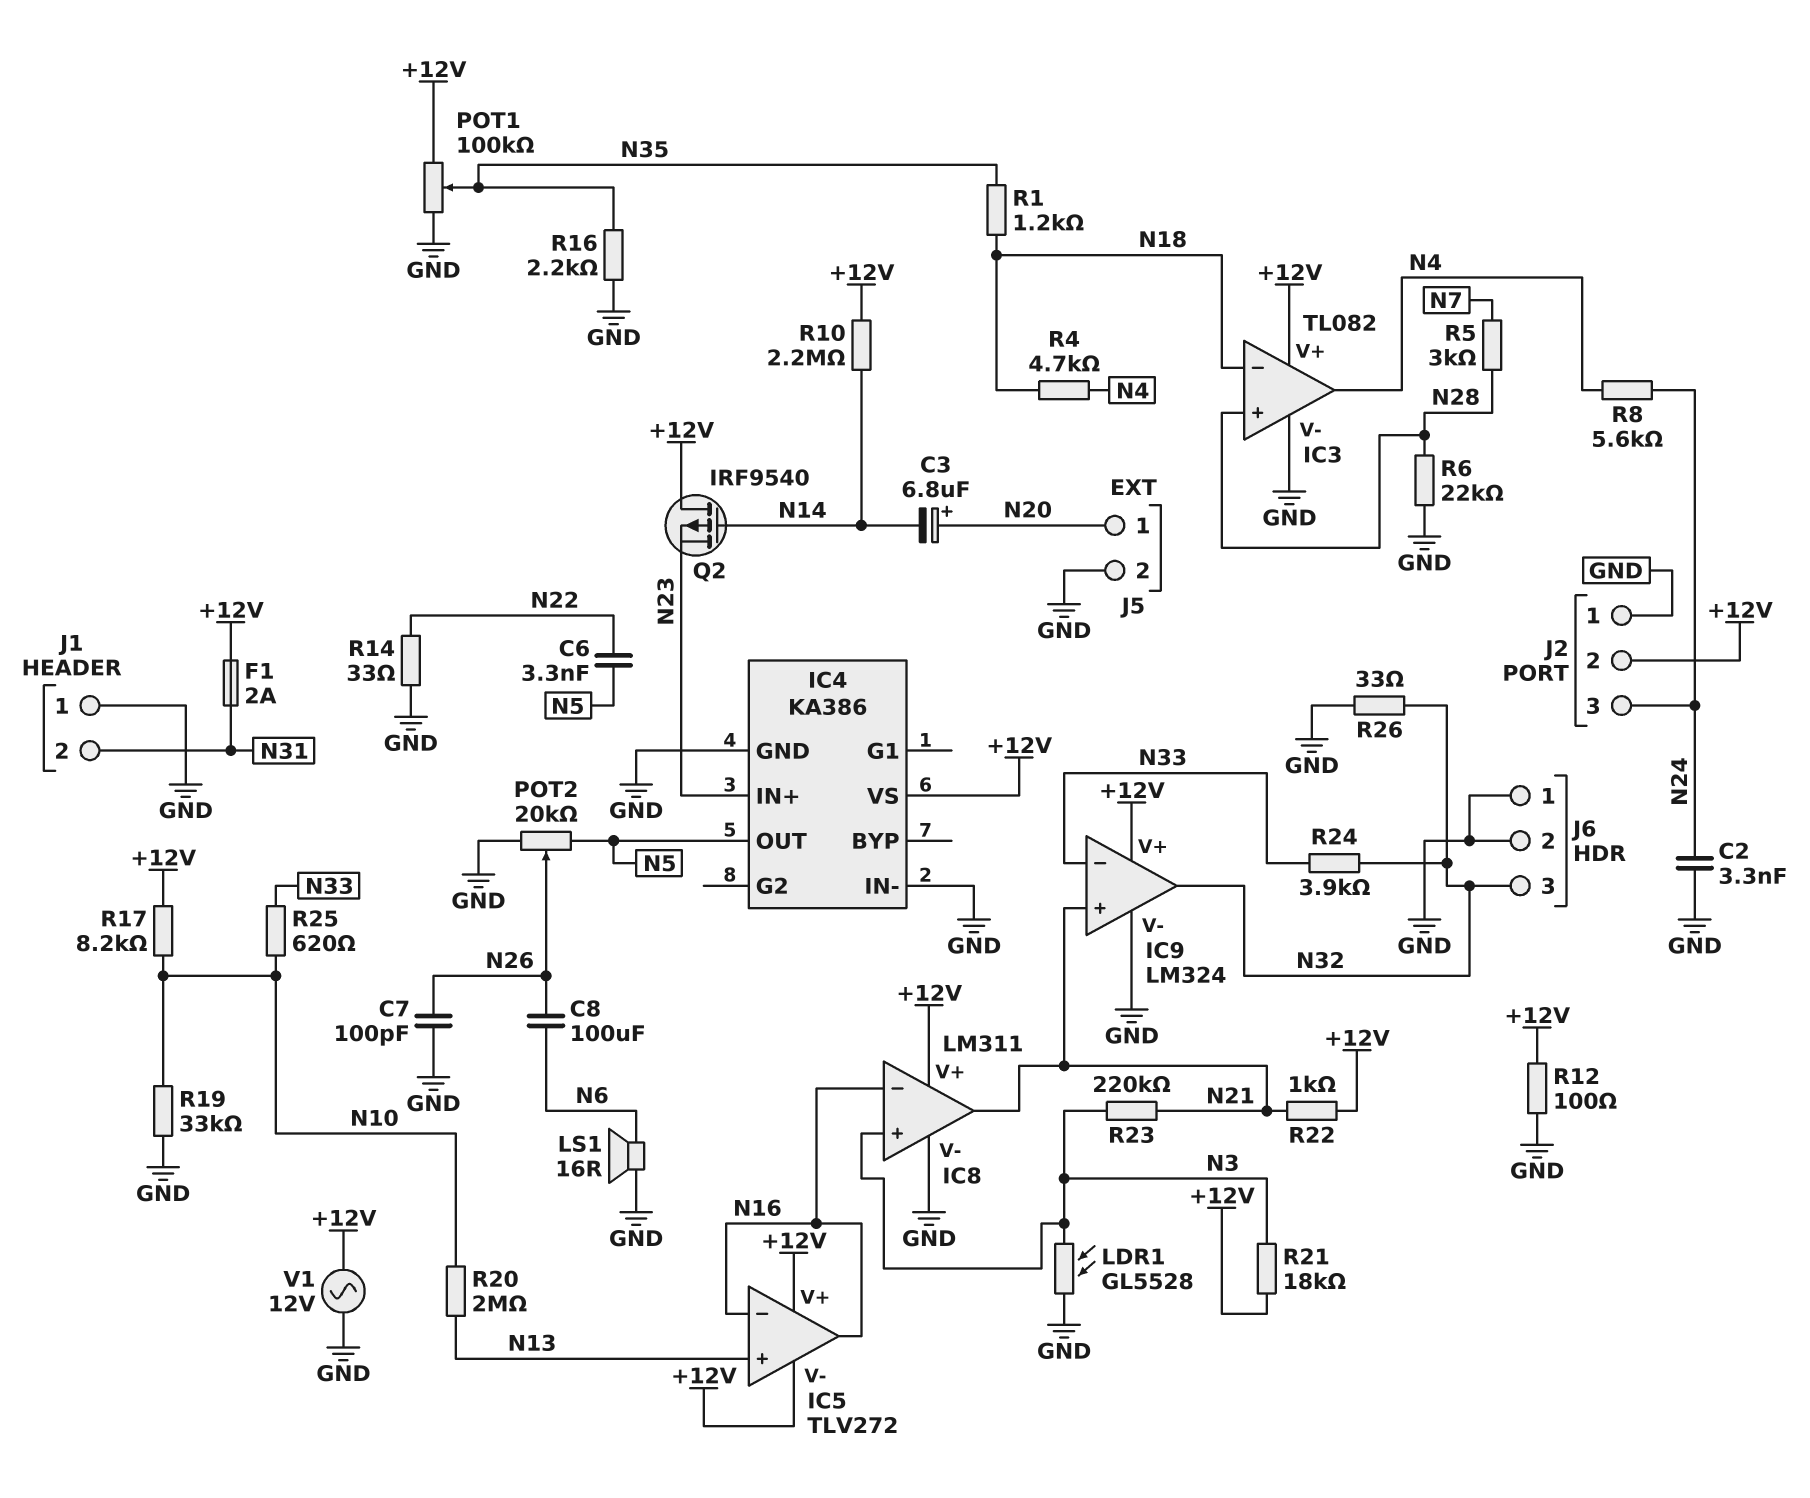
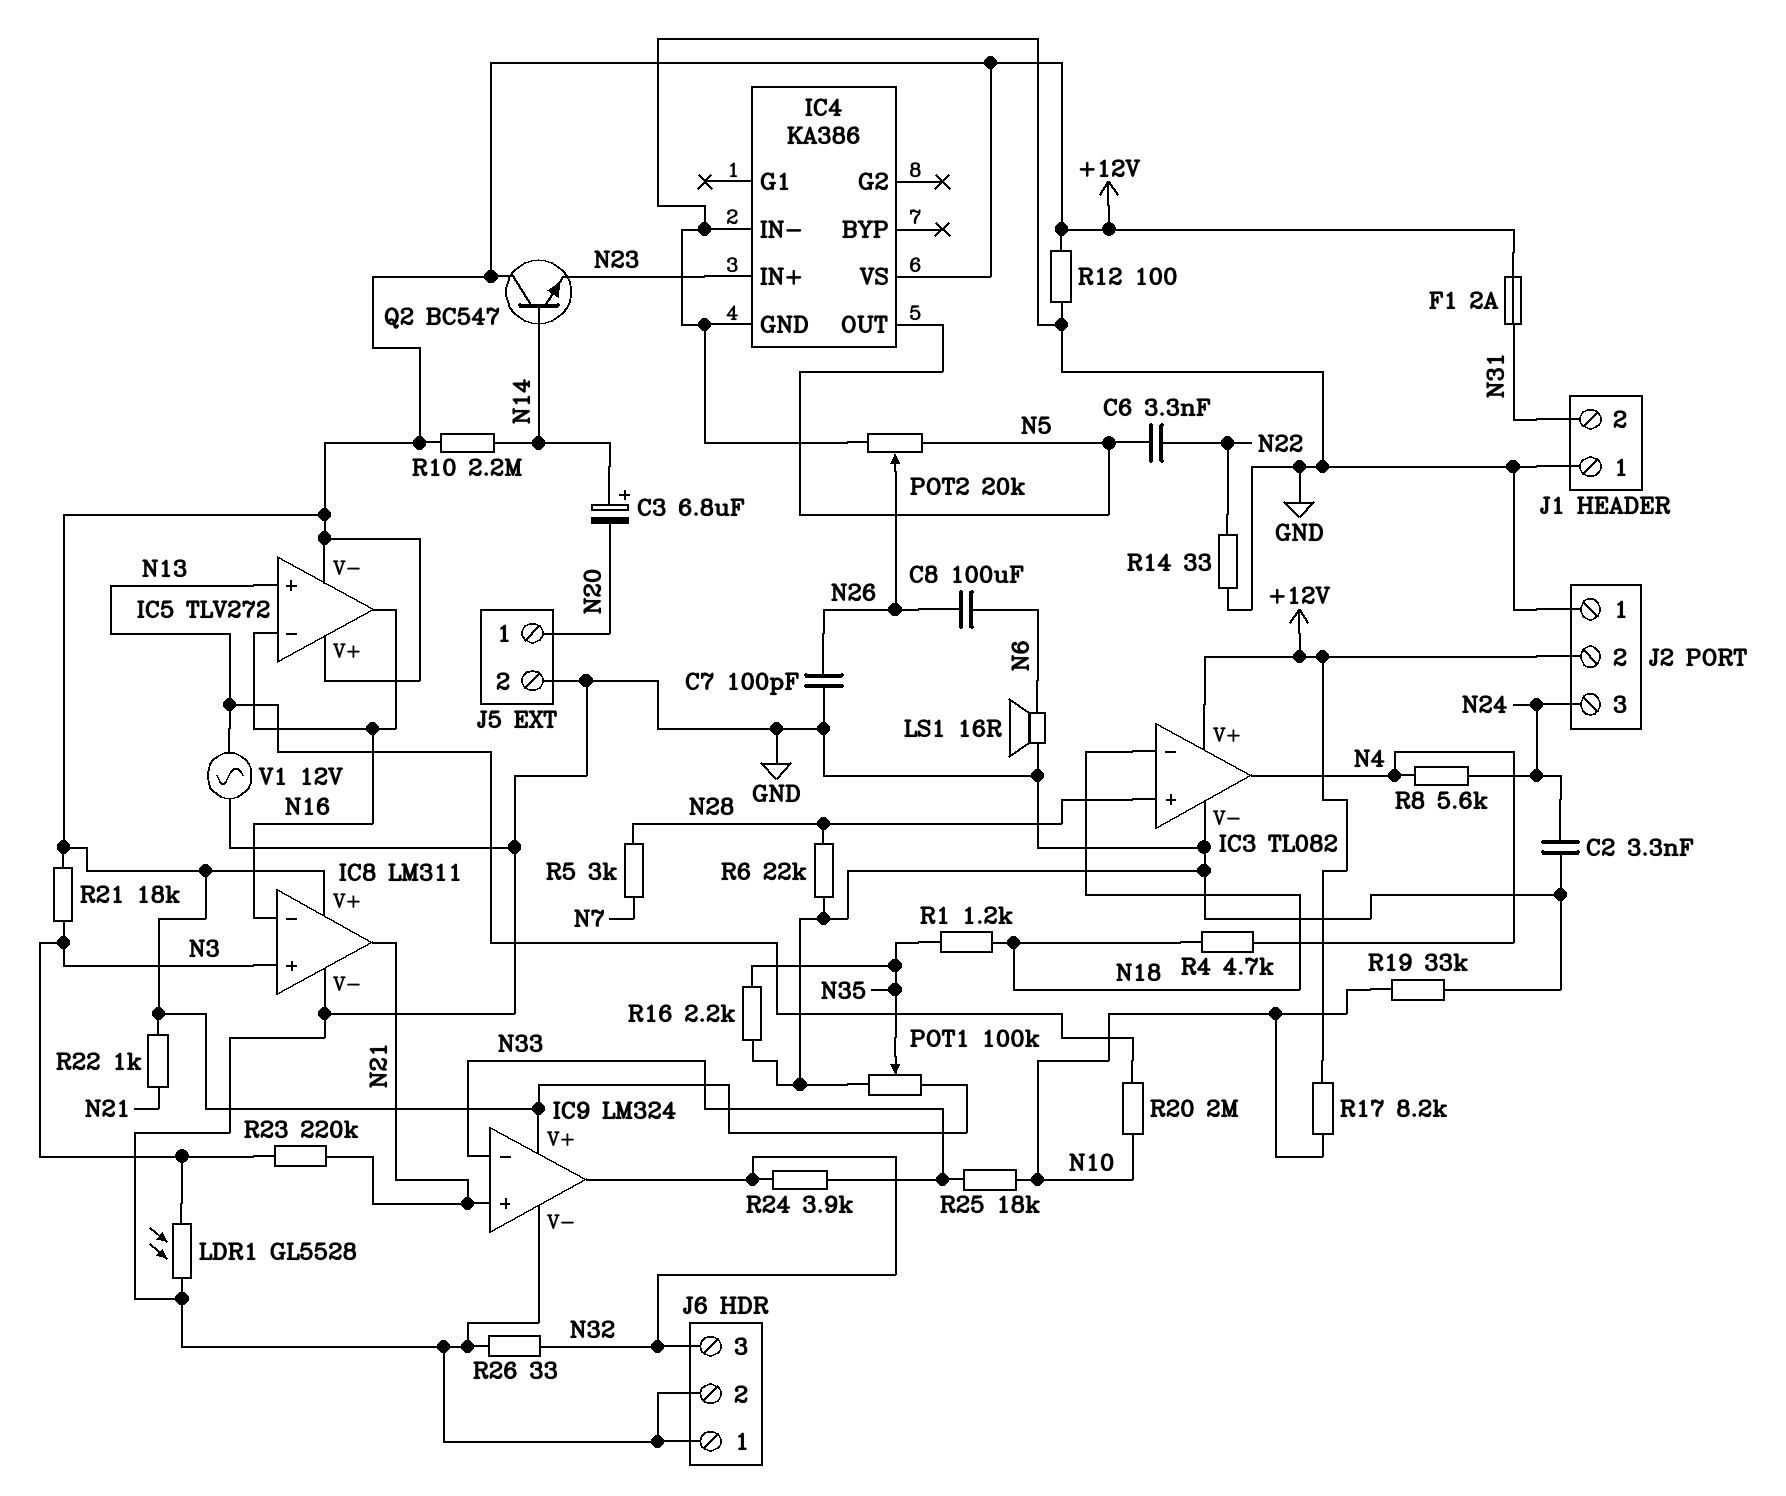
C3: 6.8uF (plus N20, minus N14) -> 6.8uF (plus N14, minus N20)
Q2: PMOS IRF9540 (G N14, D +12V, S N23) -> NPN BC547 (B N14, C +12V, E N23)
R25: 620 (N10, N33) -> 18k (N10, N33)
V1: AC 12V (+12V, GND) -> AC 12V (GND, N13)

